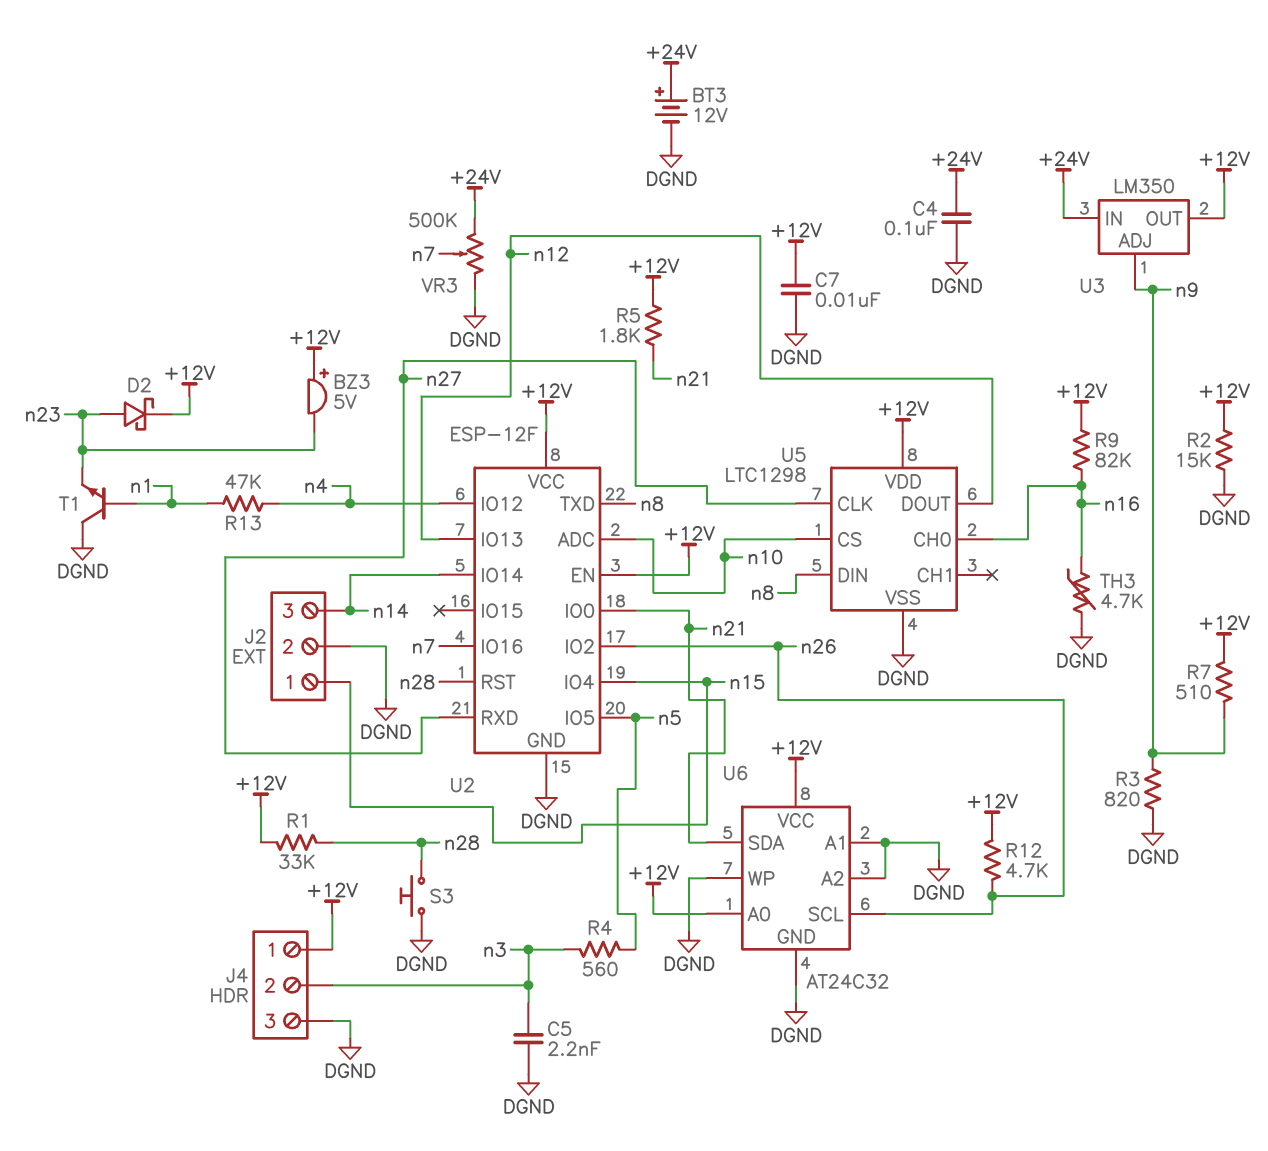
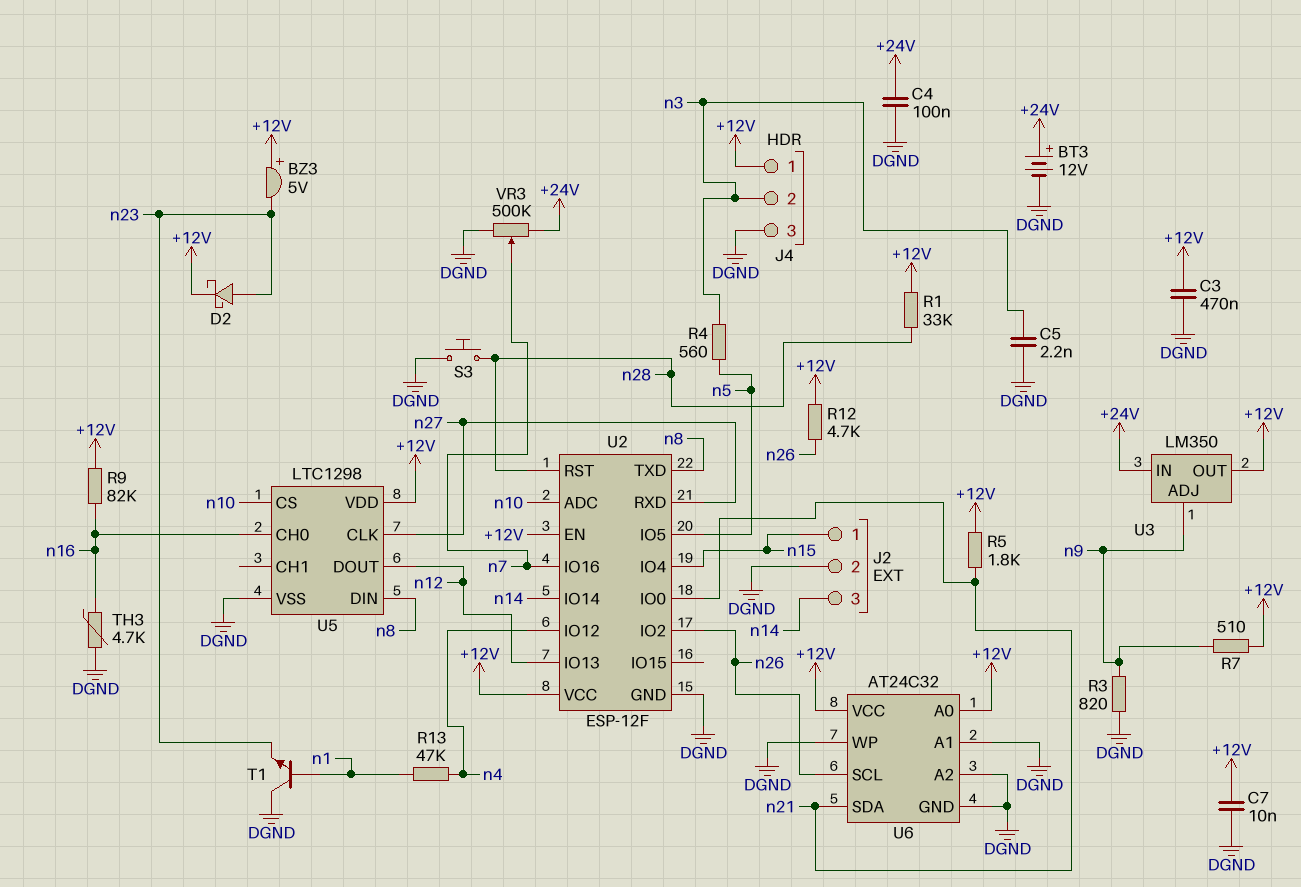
C3: none -> 470nF (+12V, DGND)
R2: 15k (+12V, DGND) -> none

